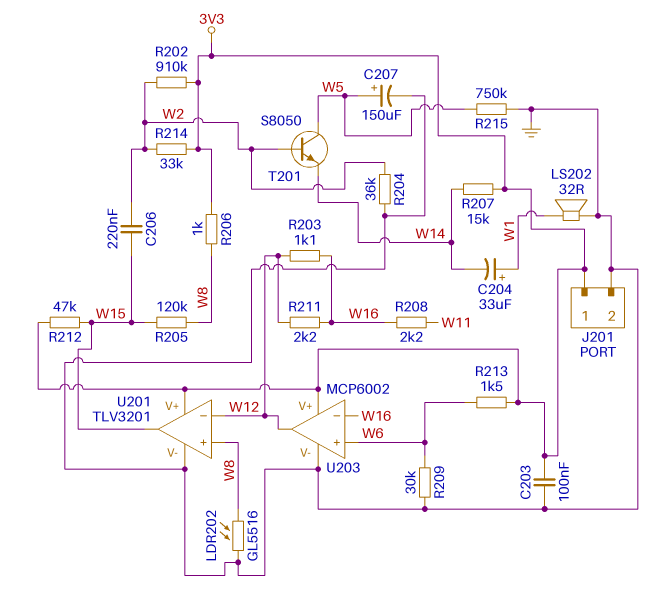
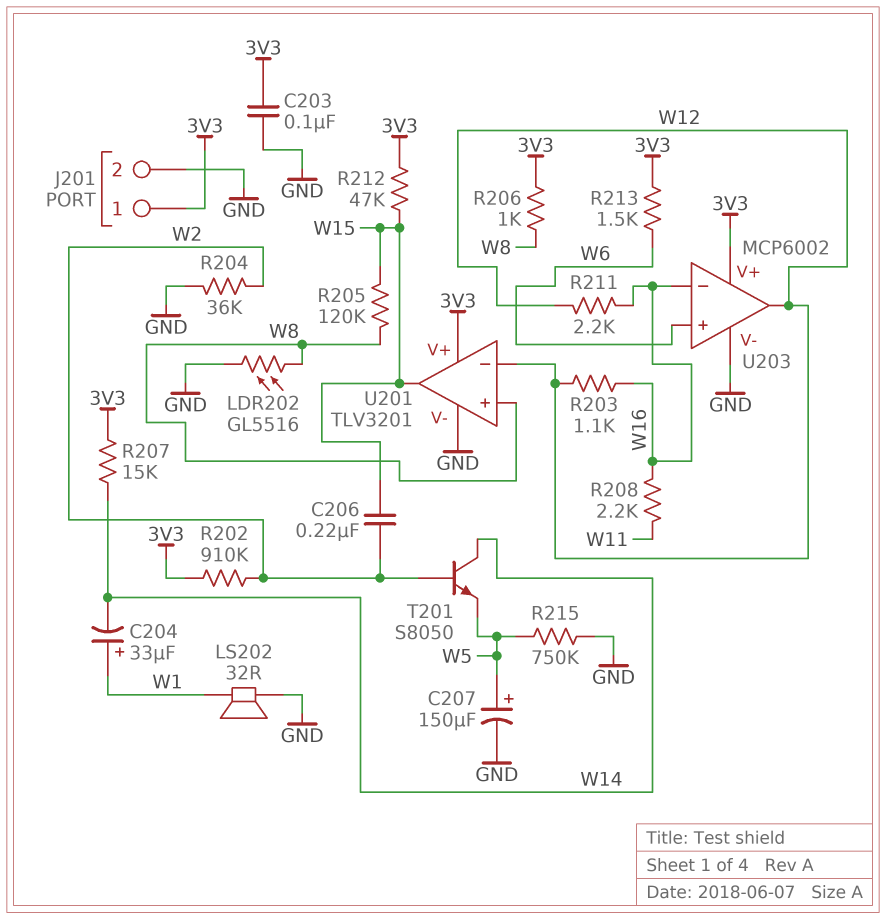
R209: 30k (GND, W6) -> none
R214: 33k (3V3, W2) -> none
T201: NPN S8050 (B W2, C W5, E W14) -> NPN S8050 (B W2, C W14, E W5)

